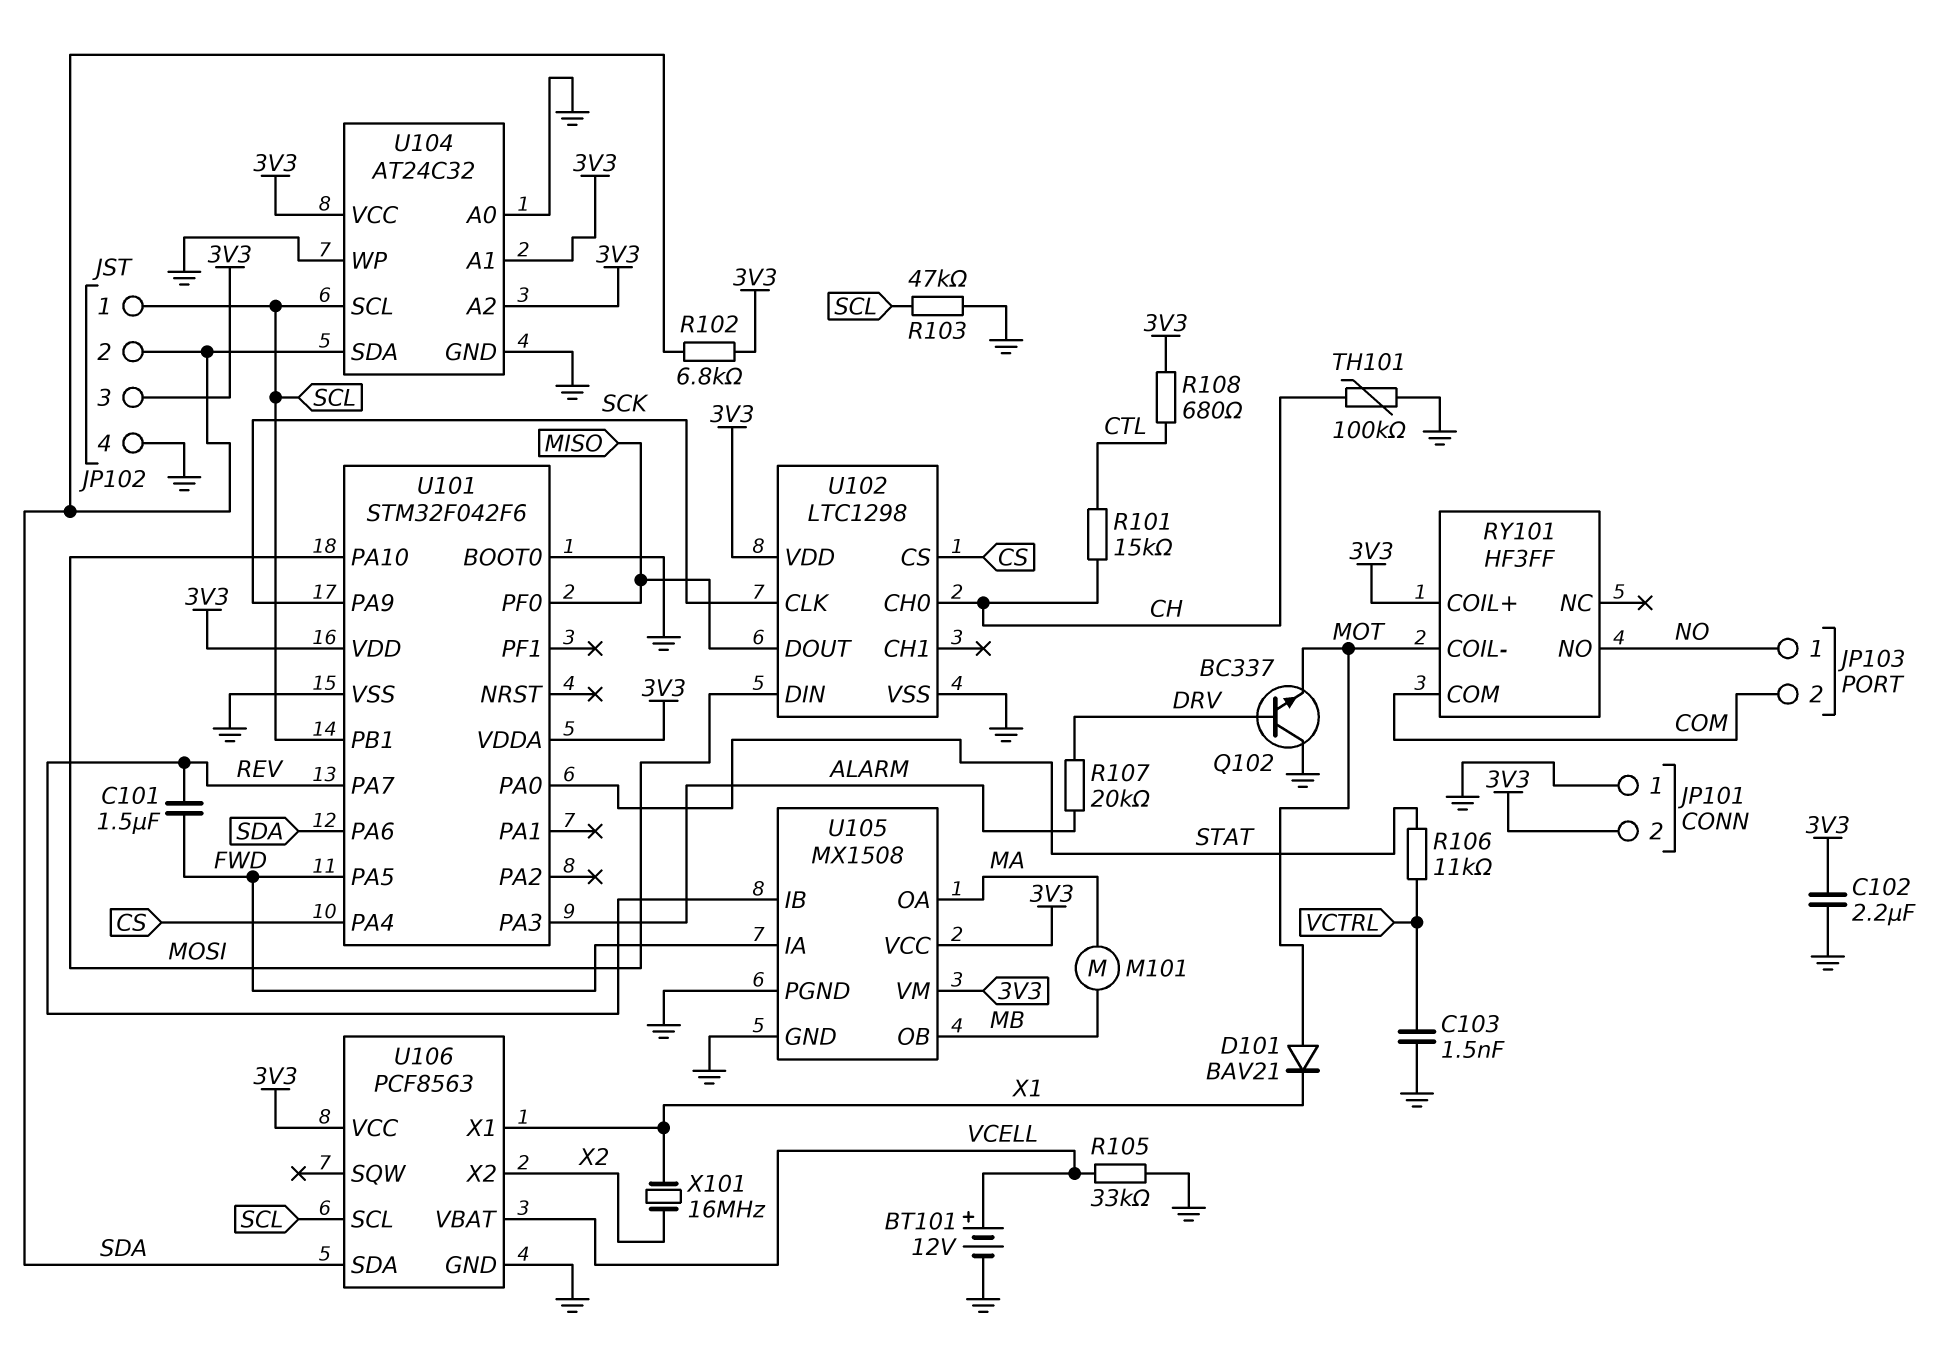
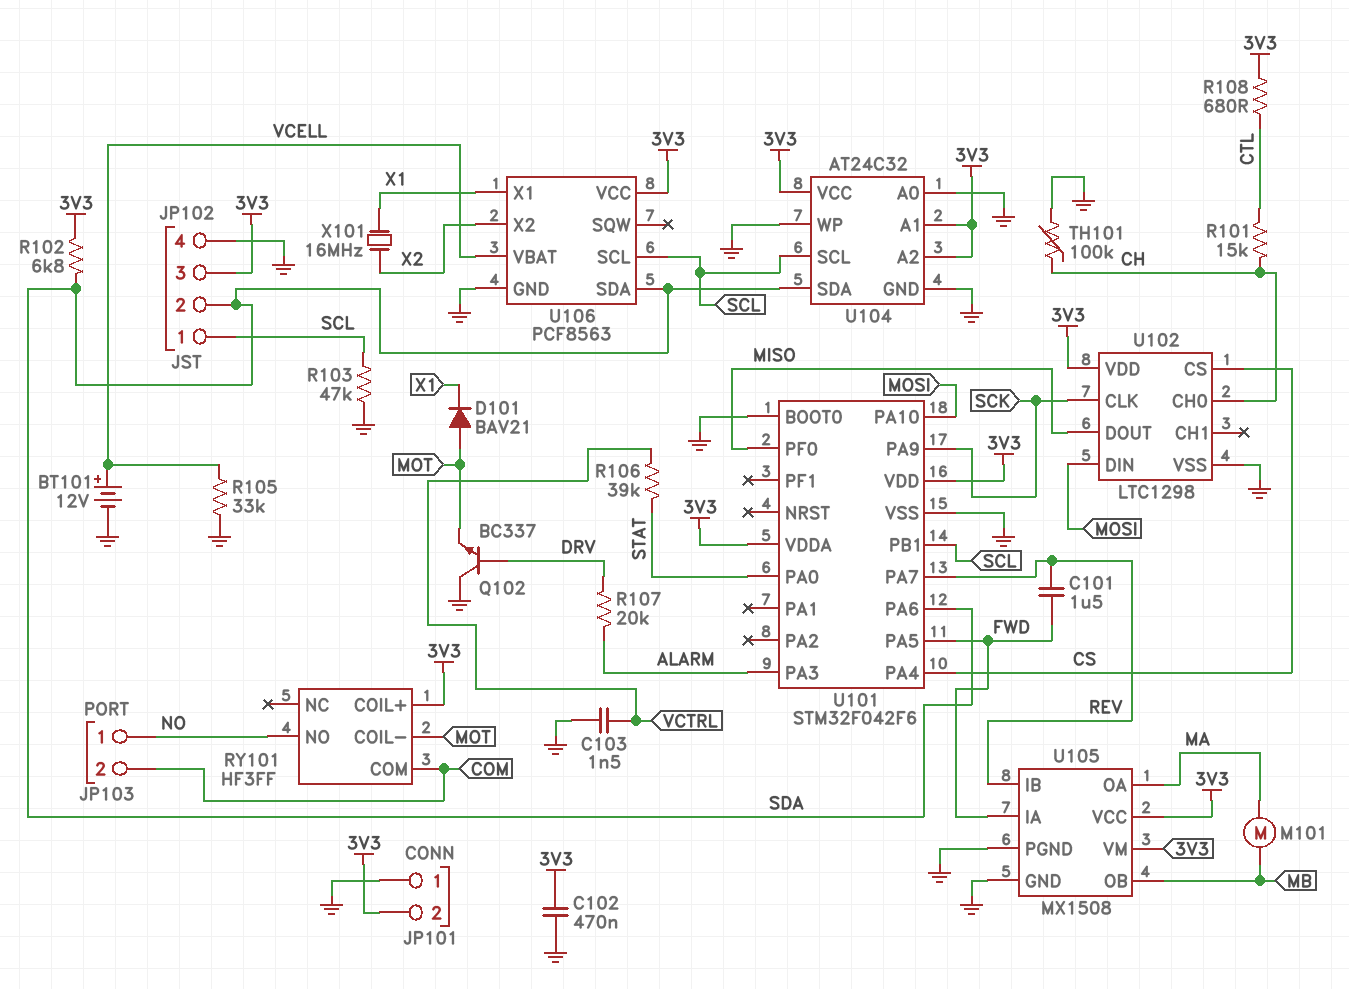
C102: 2.2uF (3V3, GND) -> 470nF (3V3, GND)
R106: 11k (STAT, VCTRL) -> 39k (STAT, VCTRL)

